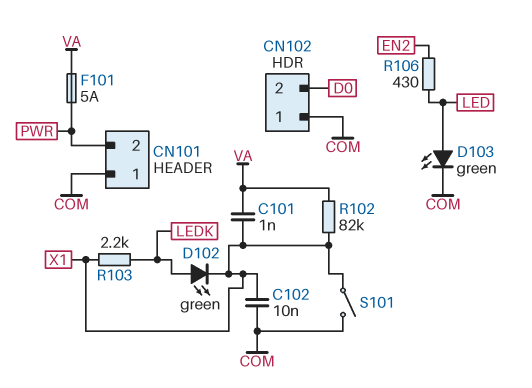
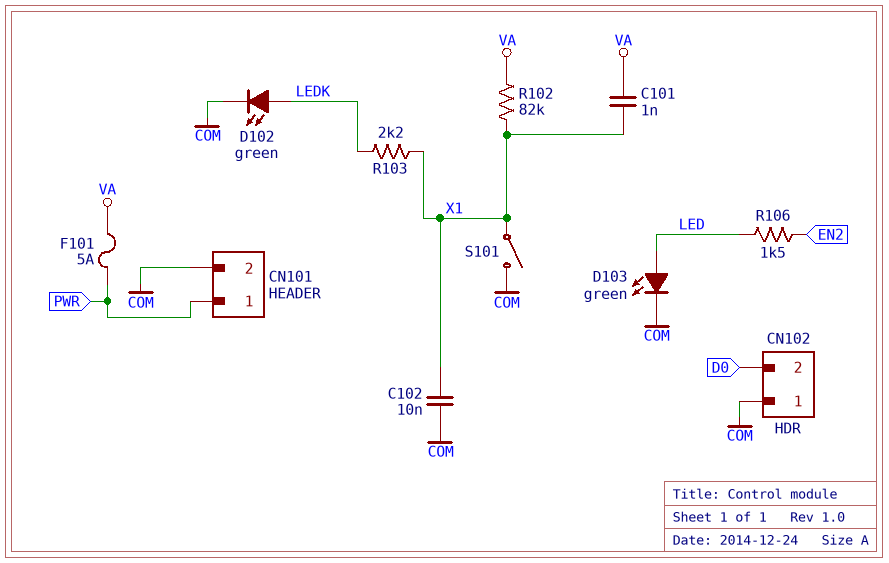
CN101 pin 1: COM -> PWR
CN101 pin 2: PWR -> COM
D102: LED green (A LEDK, K X1) -> LED green (A LEDK, K COM)
R106: 430 (EN2, LED) -> 1.5k (EN2, LED)

